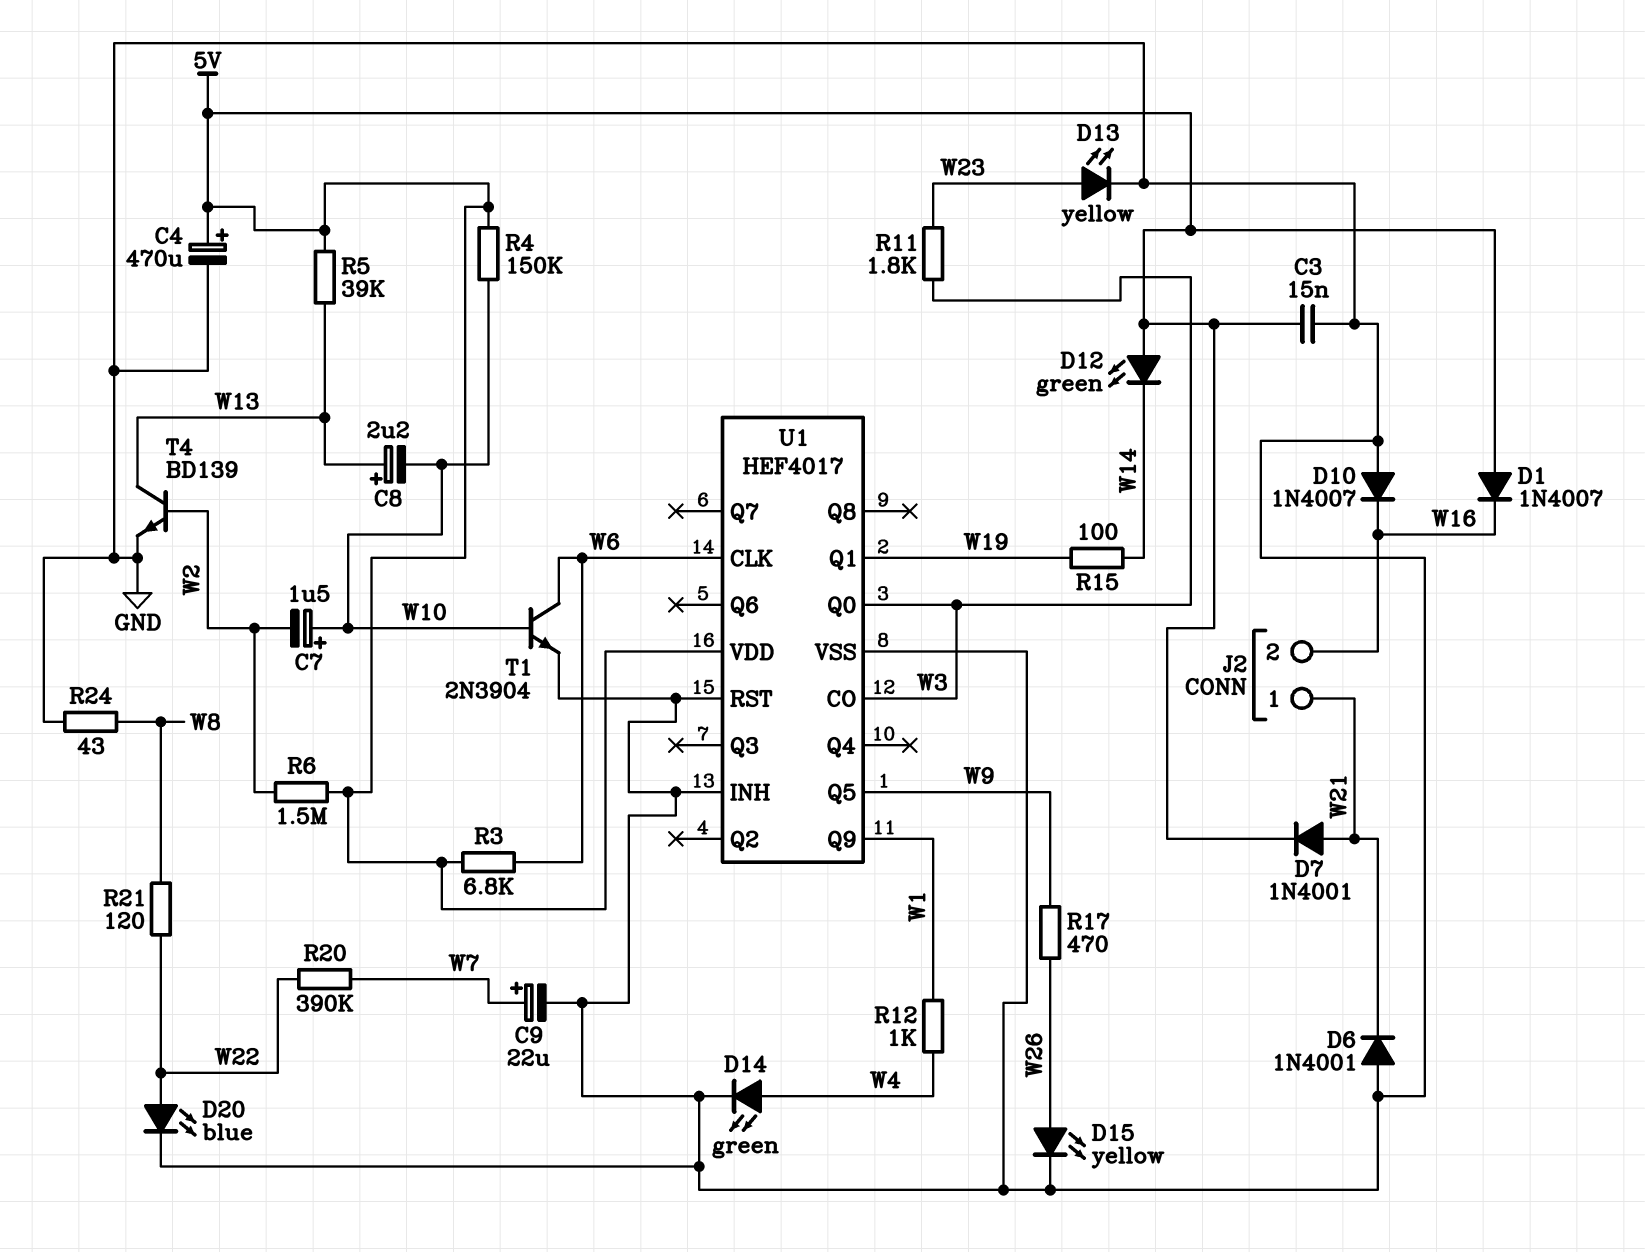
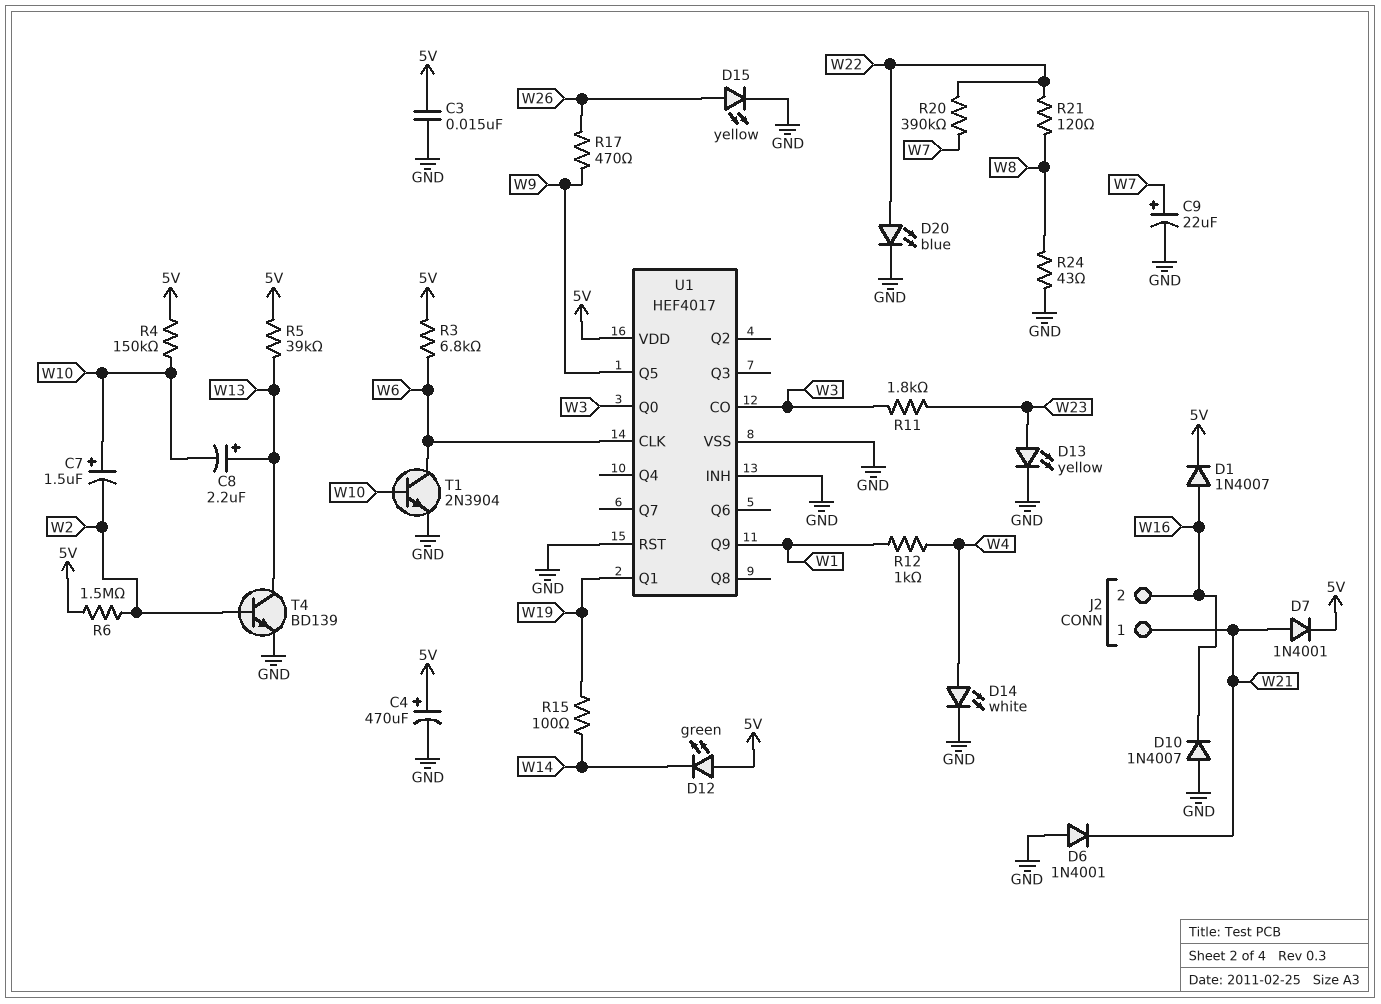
D1: diode 1N4007 (A 5V, K W16) -> diode 1N4007 (A W16, K 5V)
D14: LED green (A W4, K GND) -> LED white (A W4, K GND)

